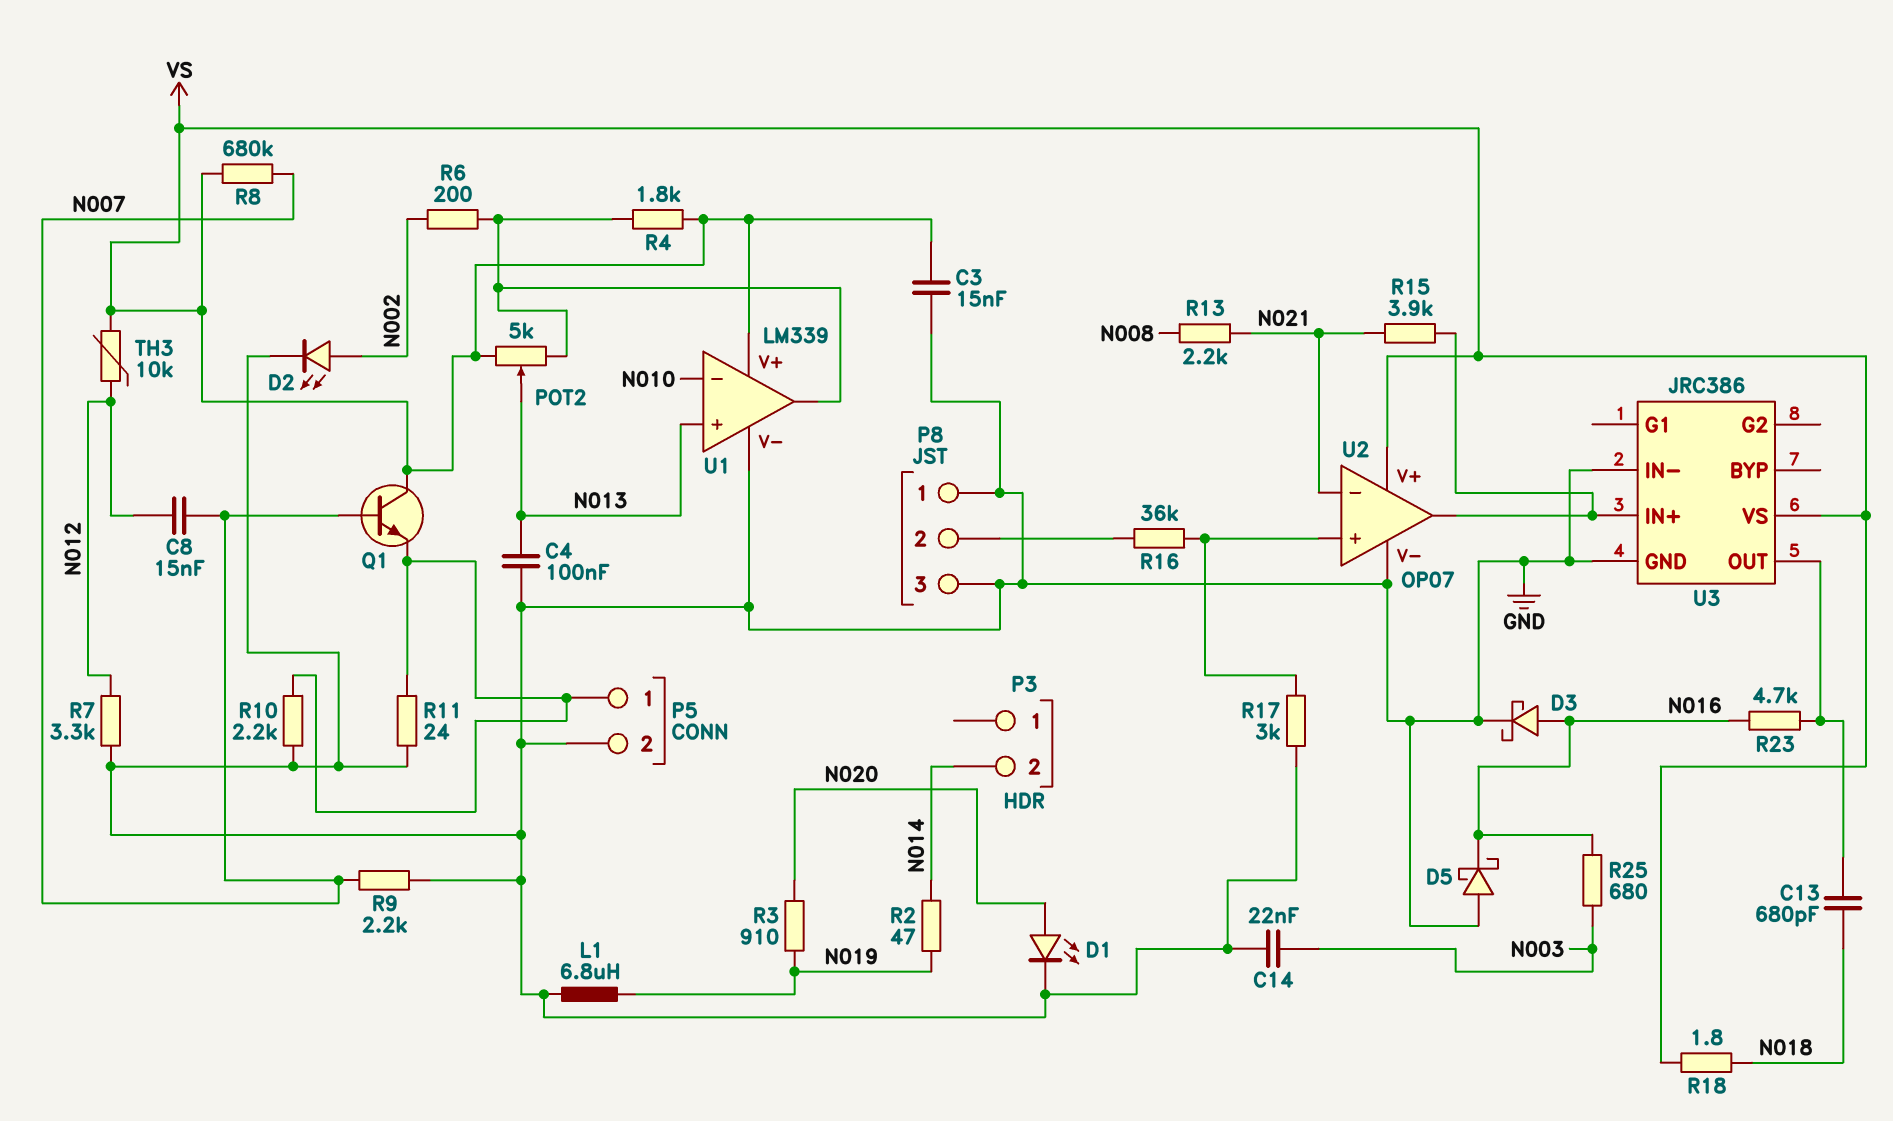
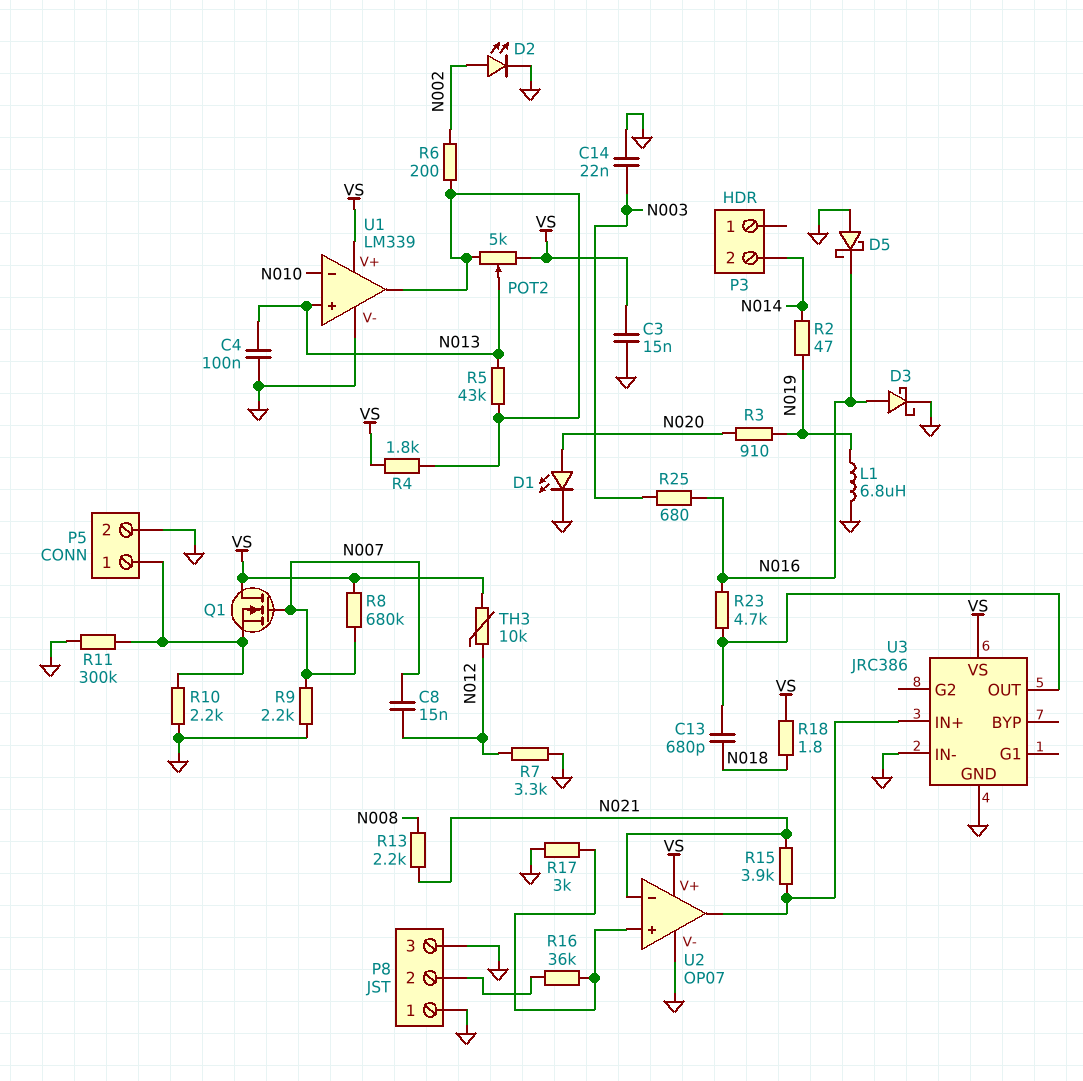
Q1: NPN (B N007, C VS, E P5/1) -> NMOS (G N007, D VS, S P5/1)
R5: none -> 43k (N013, U1/out)
R11: 24 (GND, P5/1) -> 300k (GND, P5/1)

